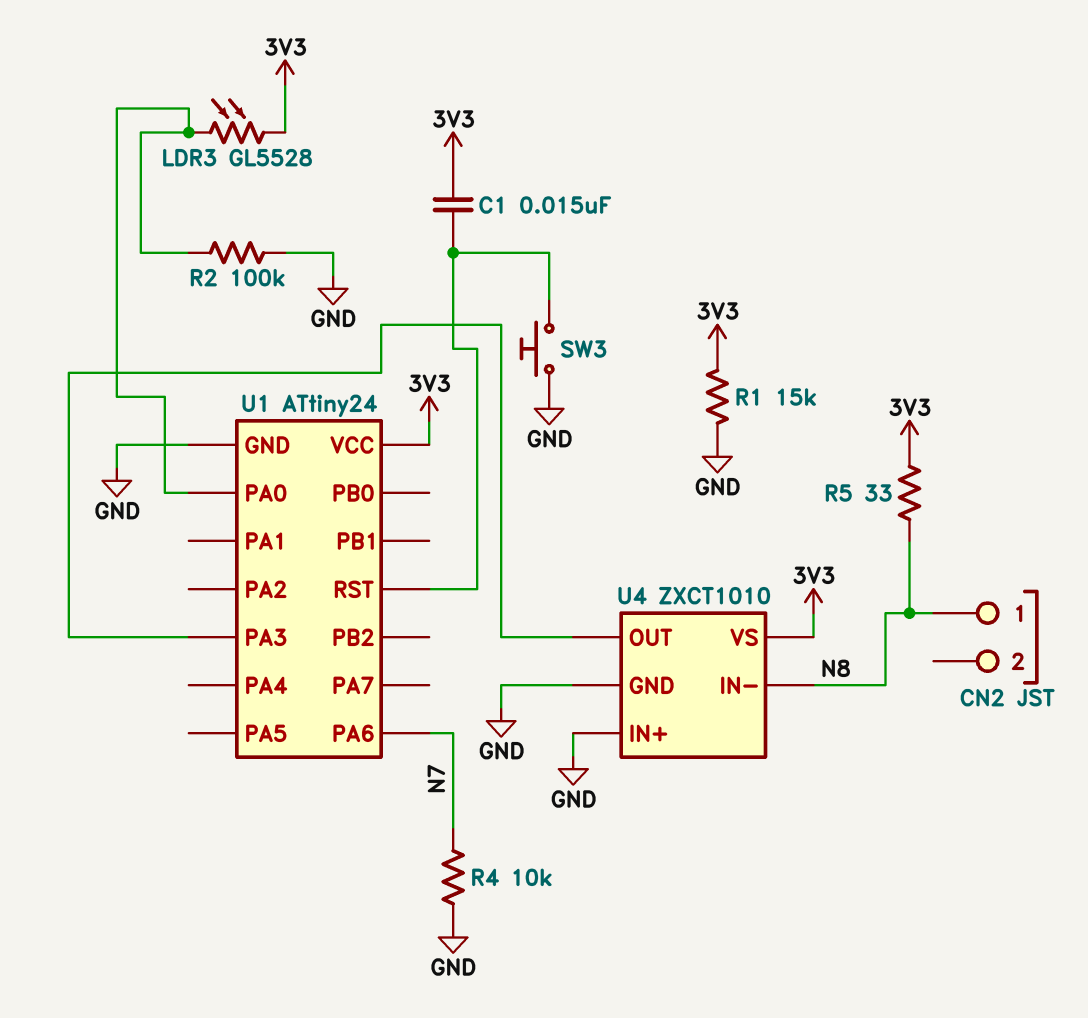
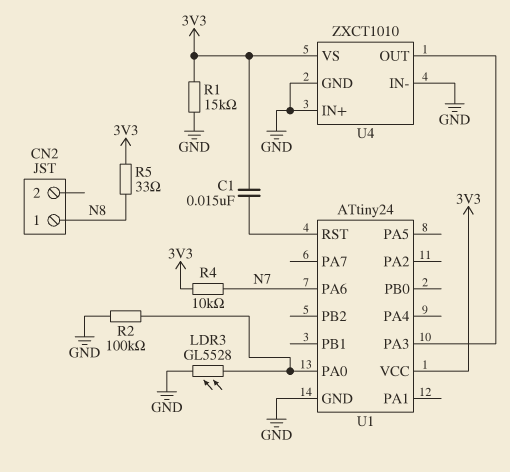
LDR3: GL5528 (3V3, U1/PA0) -> GL5528 (GND, U1/PA0)
R4: 10k (GND, N7) -> 10k (3V3, N7)
SW3: button (GND, U1/RST) -> none
U4 pin IN-: N8 -> GND

